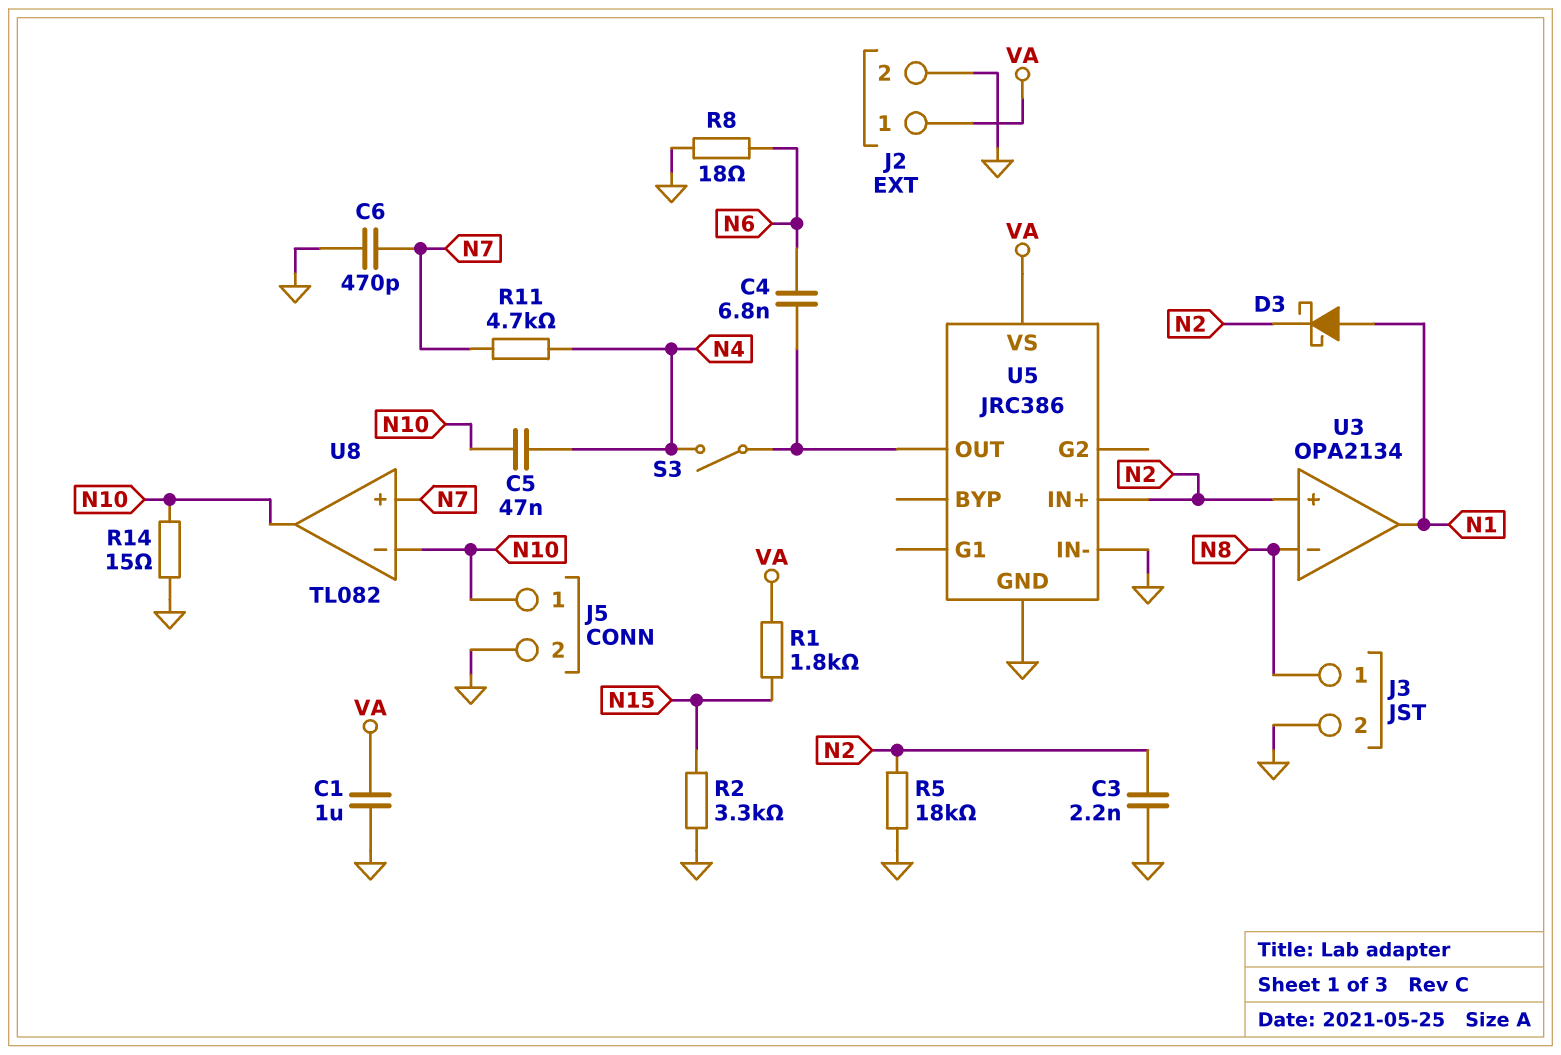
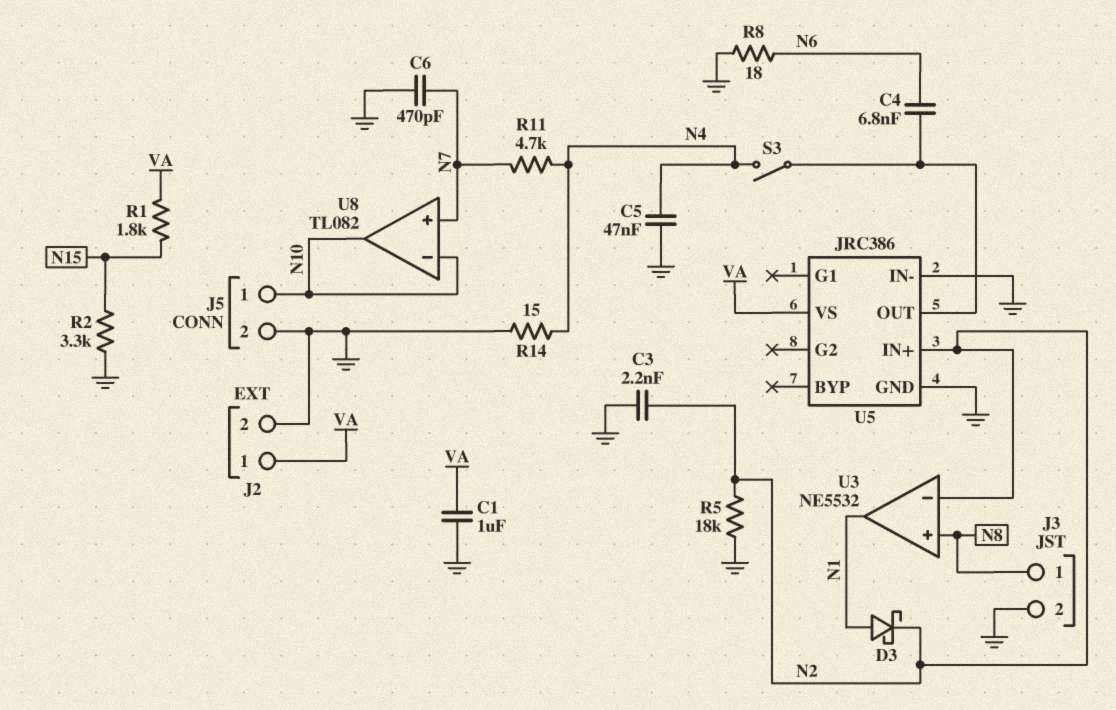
C5: 47nF (N4, N10) -> 47nF (GND, N4)
R14: 15 (GND, N10) -> 15 (GND, N4)
U3: OPA2134 -> NE5532
U3 pin in+: N2 -> N8
U3 pin in-: N8 -> N2

